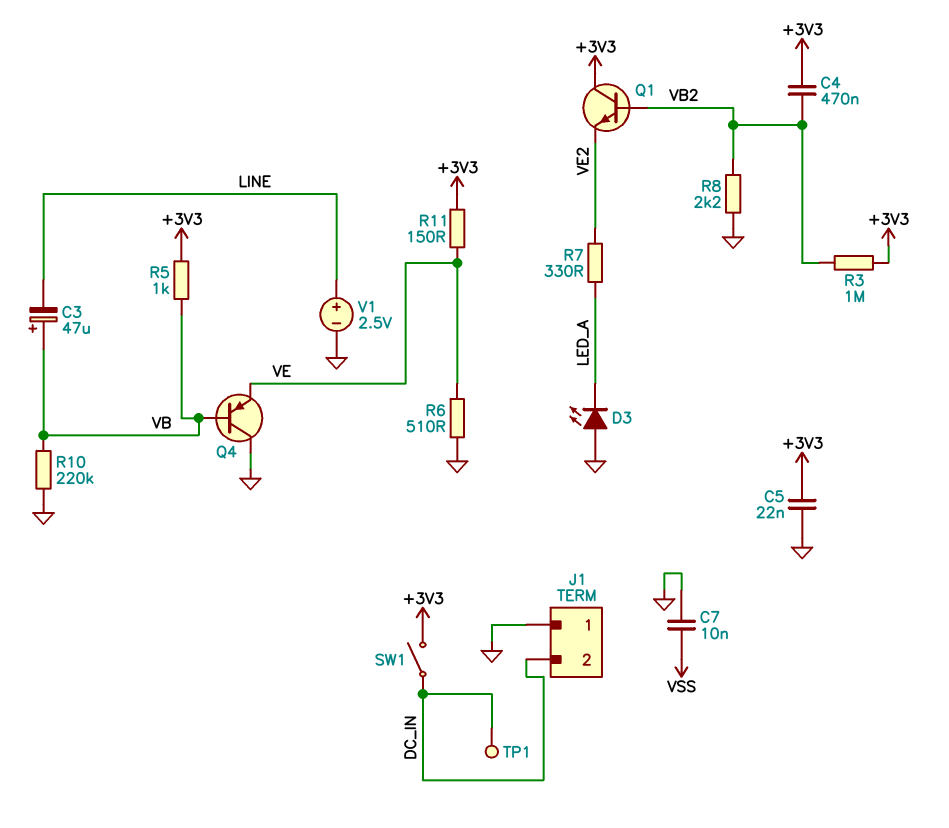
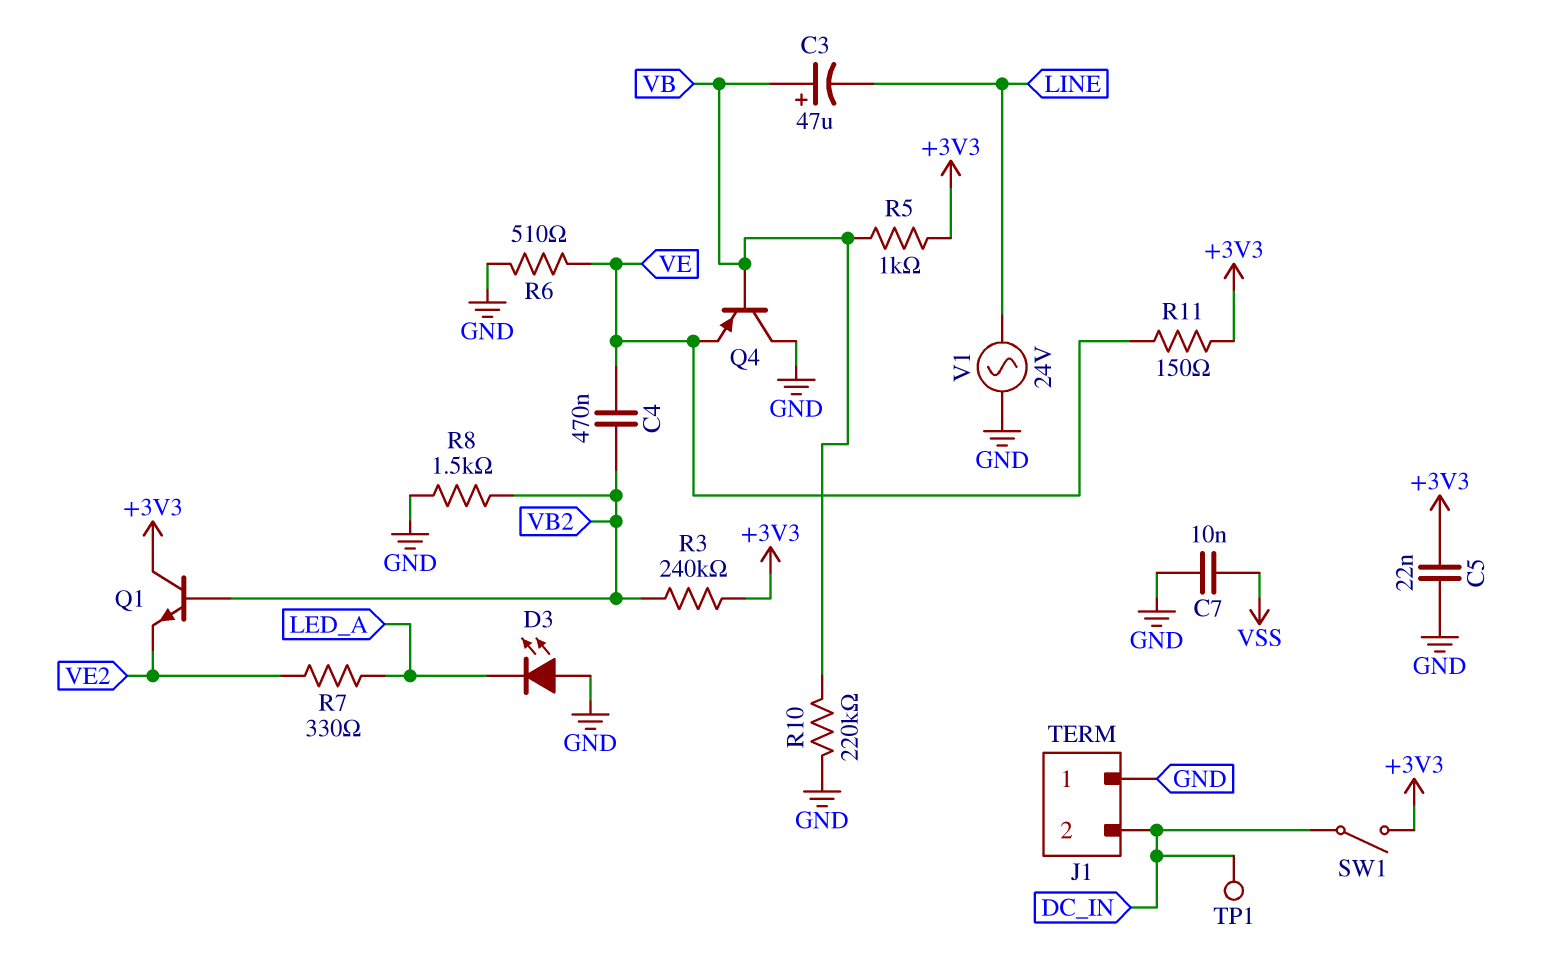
C4: 470nF (+3V3, VB2) -> 470nF (VB2, VE)
R3: 1M (+3V3, VB2) -> 240k (+3V3, VB2)
R8: 2.2k (GND, VB2) -> 1.5k (GND, VB2)
V1: 2.5V (plus LINE, minus GND) -> AC 24V (GND, LINE)

